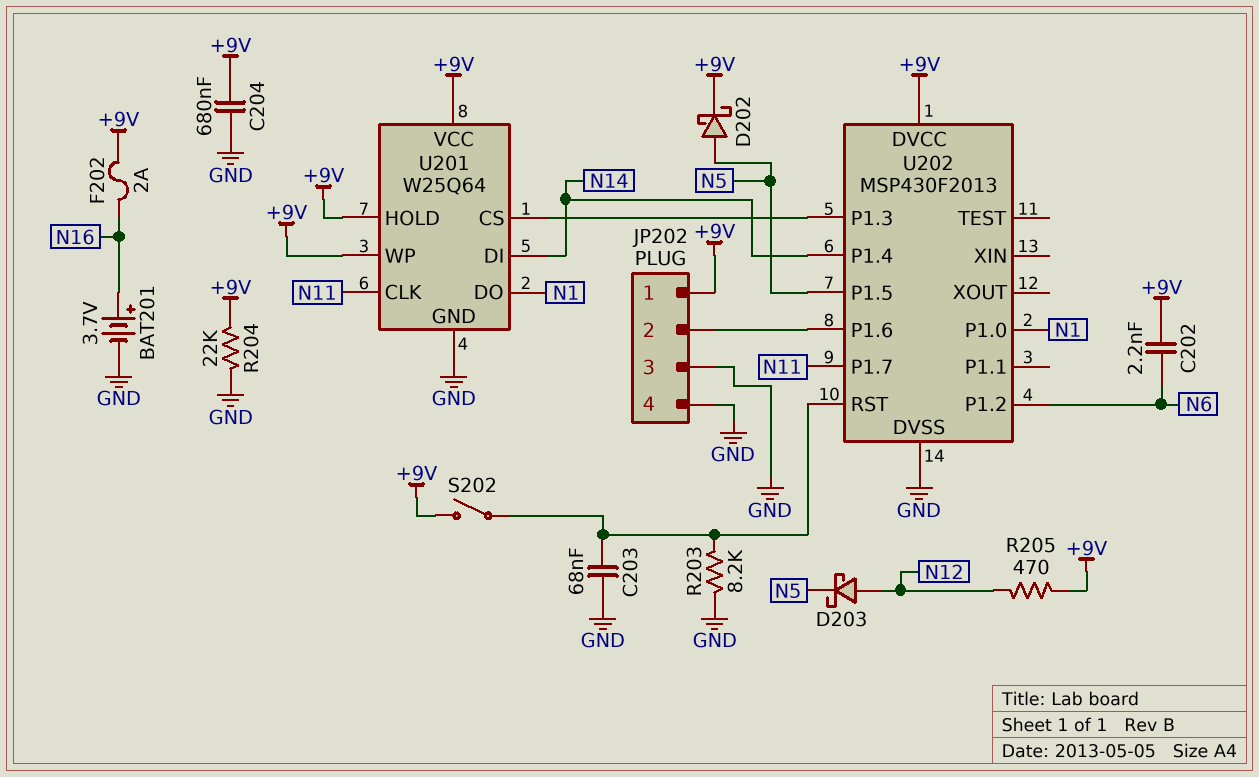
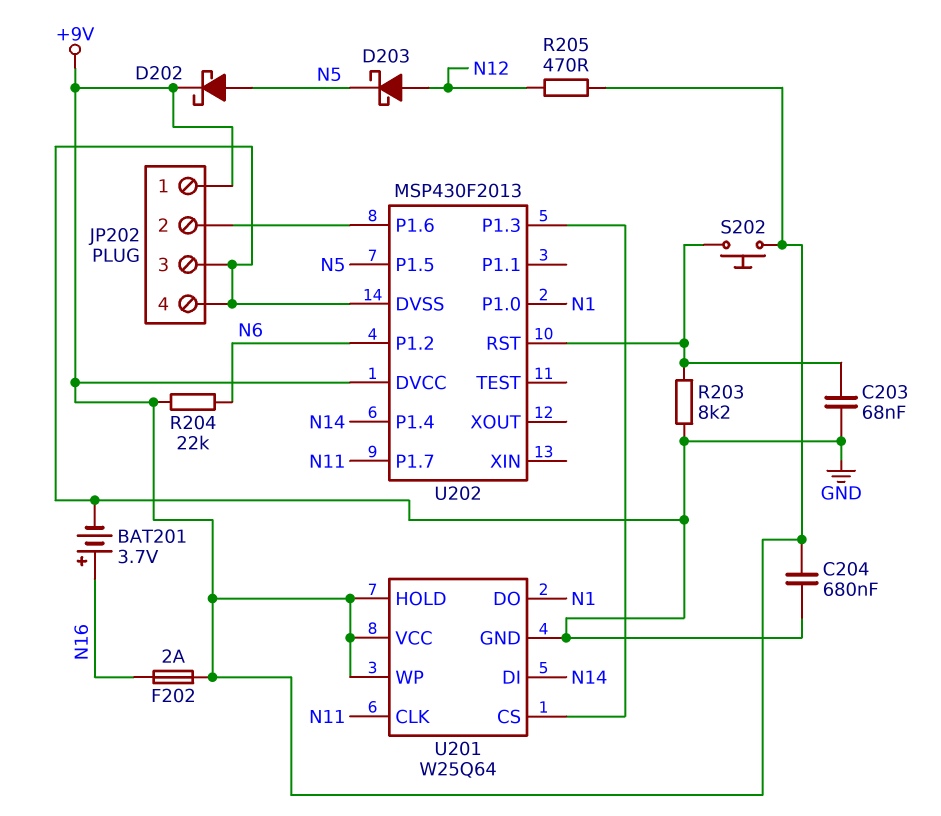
C202: 2.2nF (+9V, N6) -> none
R204: 22k (+9V, GND) -> 22k (+9V, N6)
S202: switch (+9V, U202/RST) -> button (+9V, U202/RST)

